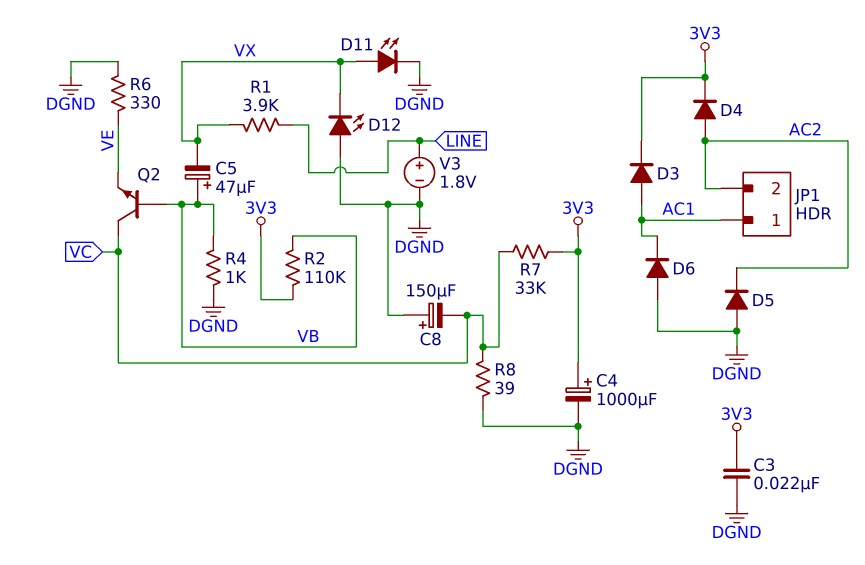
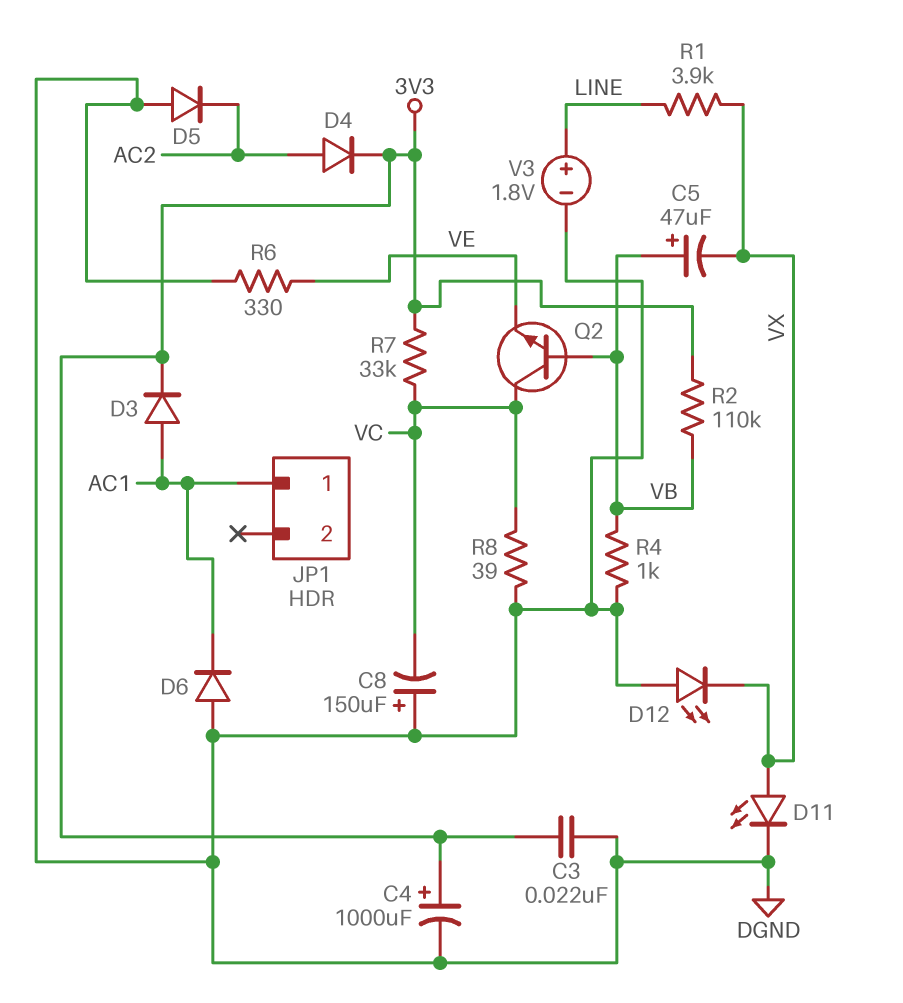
JP1 pin 2: AC2 -> none

